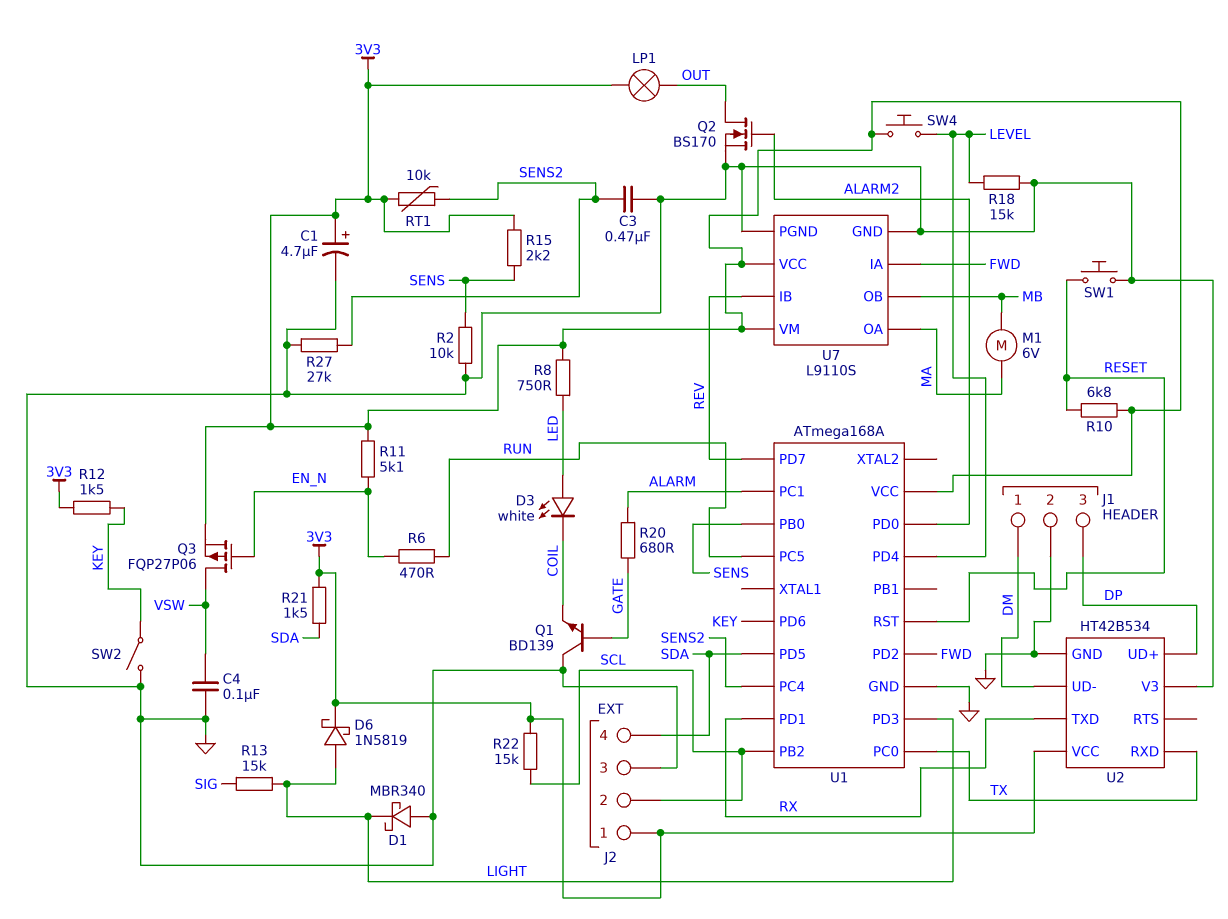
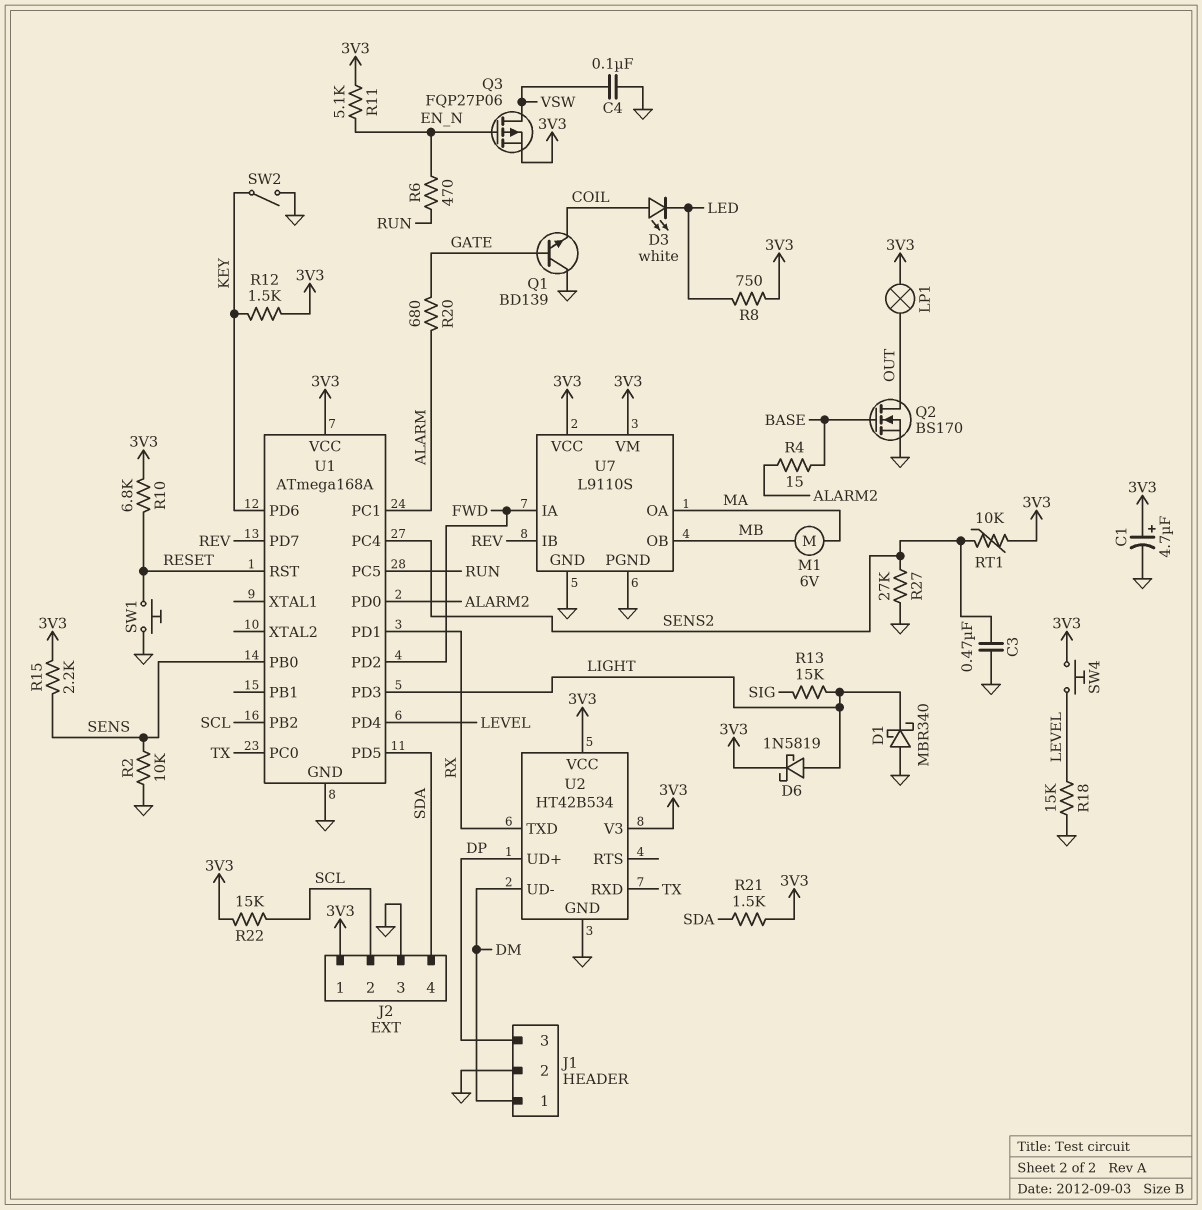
D3: LED white (A LED, K COIL) -> LED white (A COIL, K LED)
Q2: NMOS BS170 (G ALARM2, D OUT, S GND) -> NMOS BS170 (G BASE, D OUT, S GND)
R4: none -> 15 (ALARM2, BASE)
U2 pin V3: GND -> 3V3

